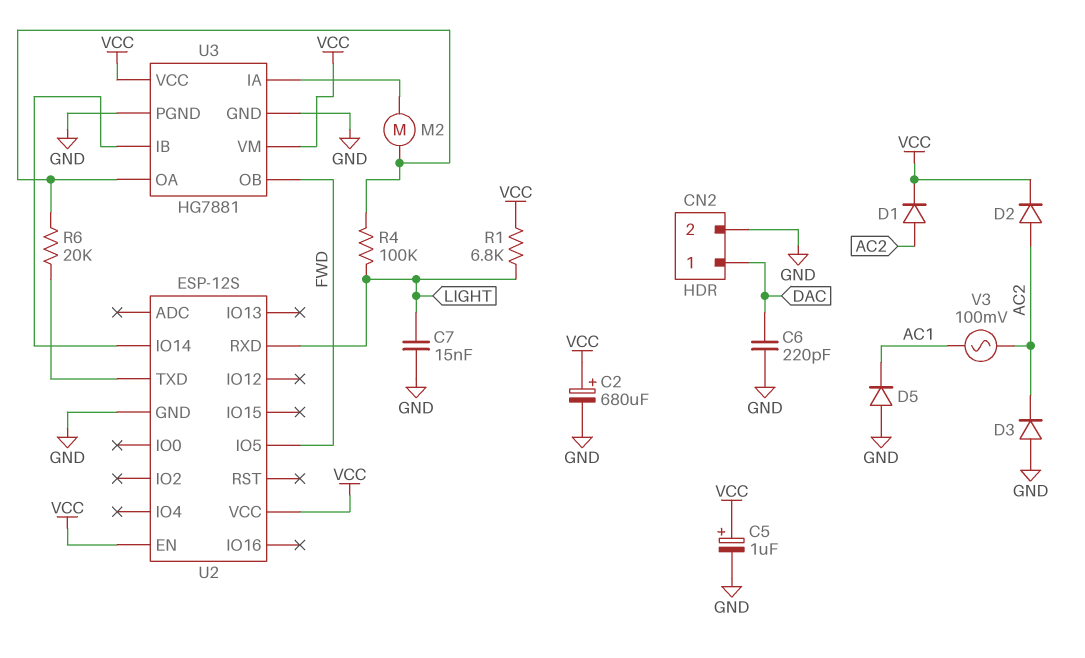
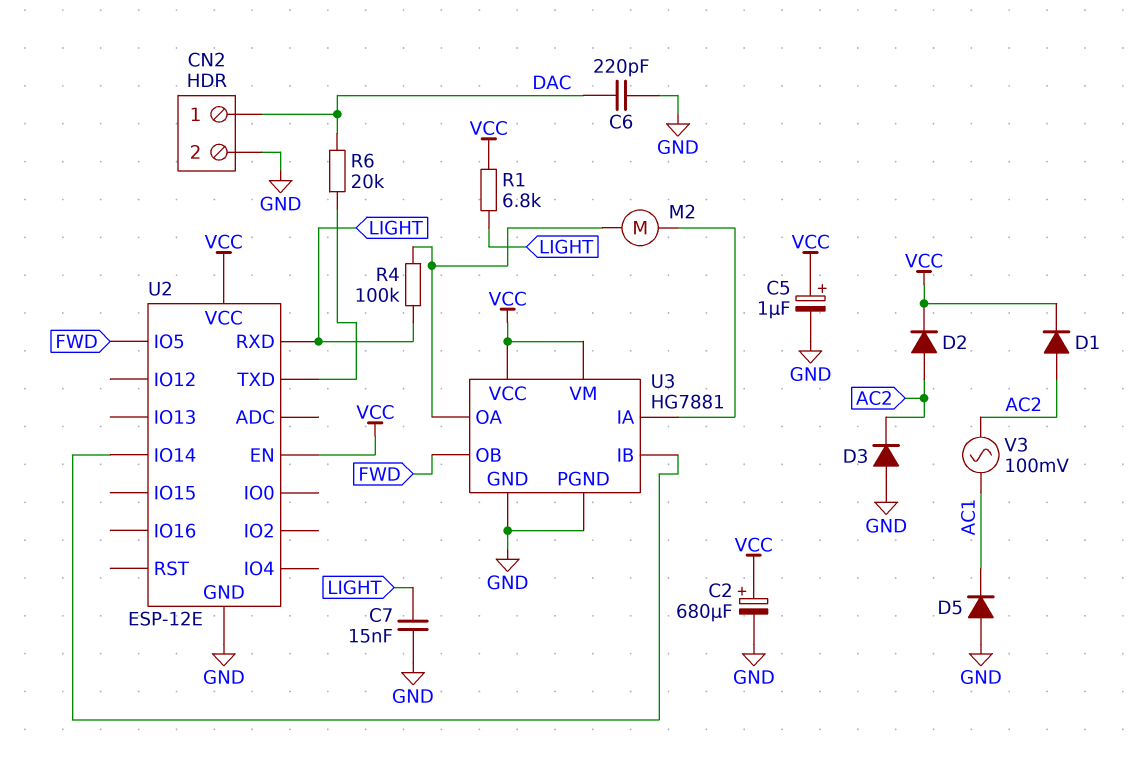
R6: 20k (U2/TXD, U3/OA) -> 20k (DAC, U2/TXD)
U2: ESP-12S -> ESP-12E

